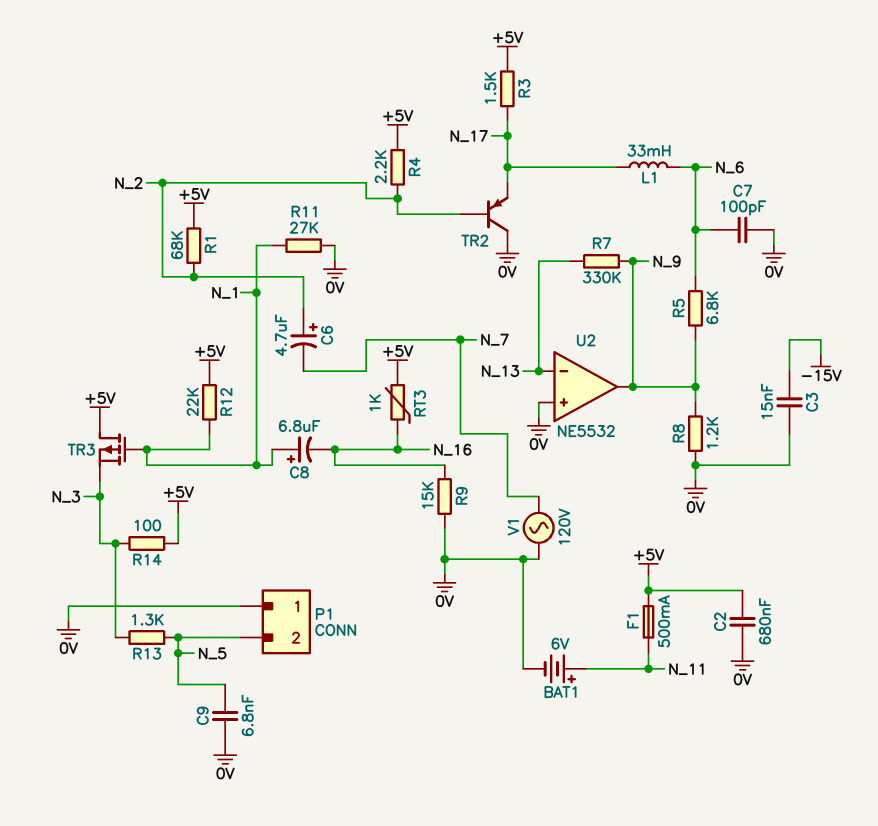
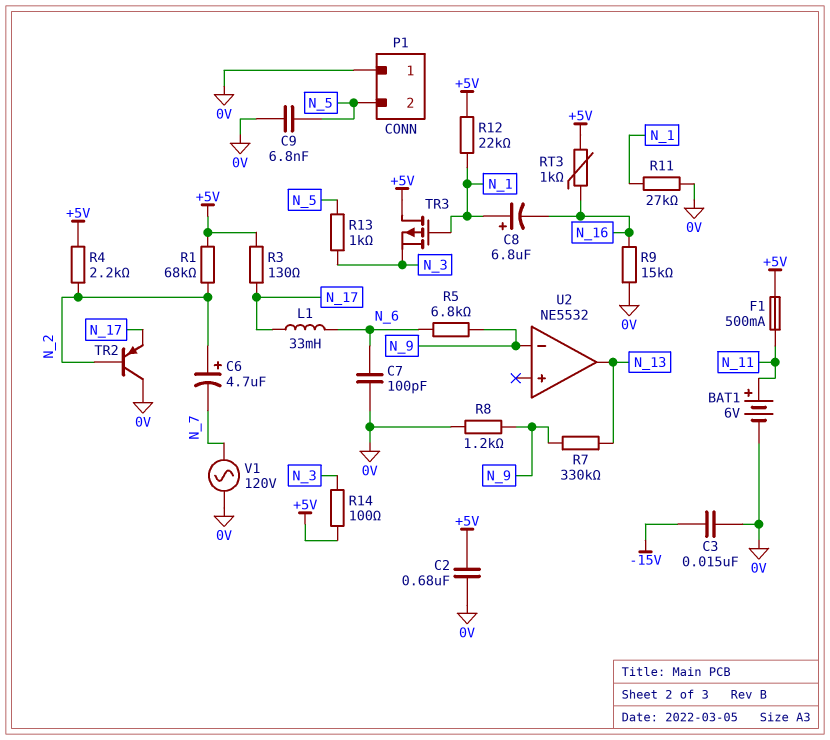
R3: 1.5k (+5V, N_17) -> 130 (+5V, N_17)
R13: 1.3k (N_3, N_5) -> 1k (N_3, N_5)
U2 pin in+: 0V -> none
U2 pin in-: N_13 -> N_9
U2 pin out: N_9 -> N_13

